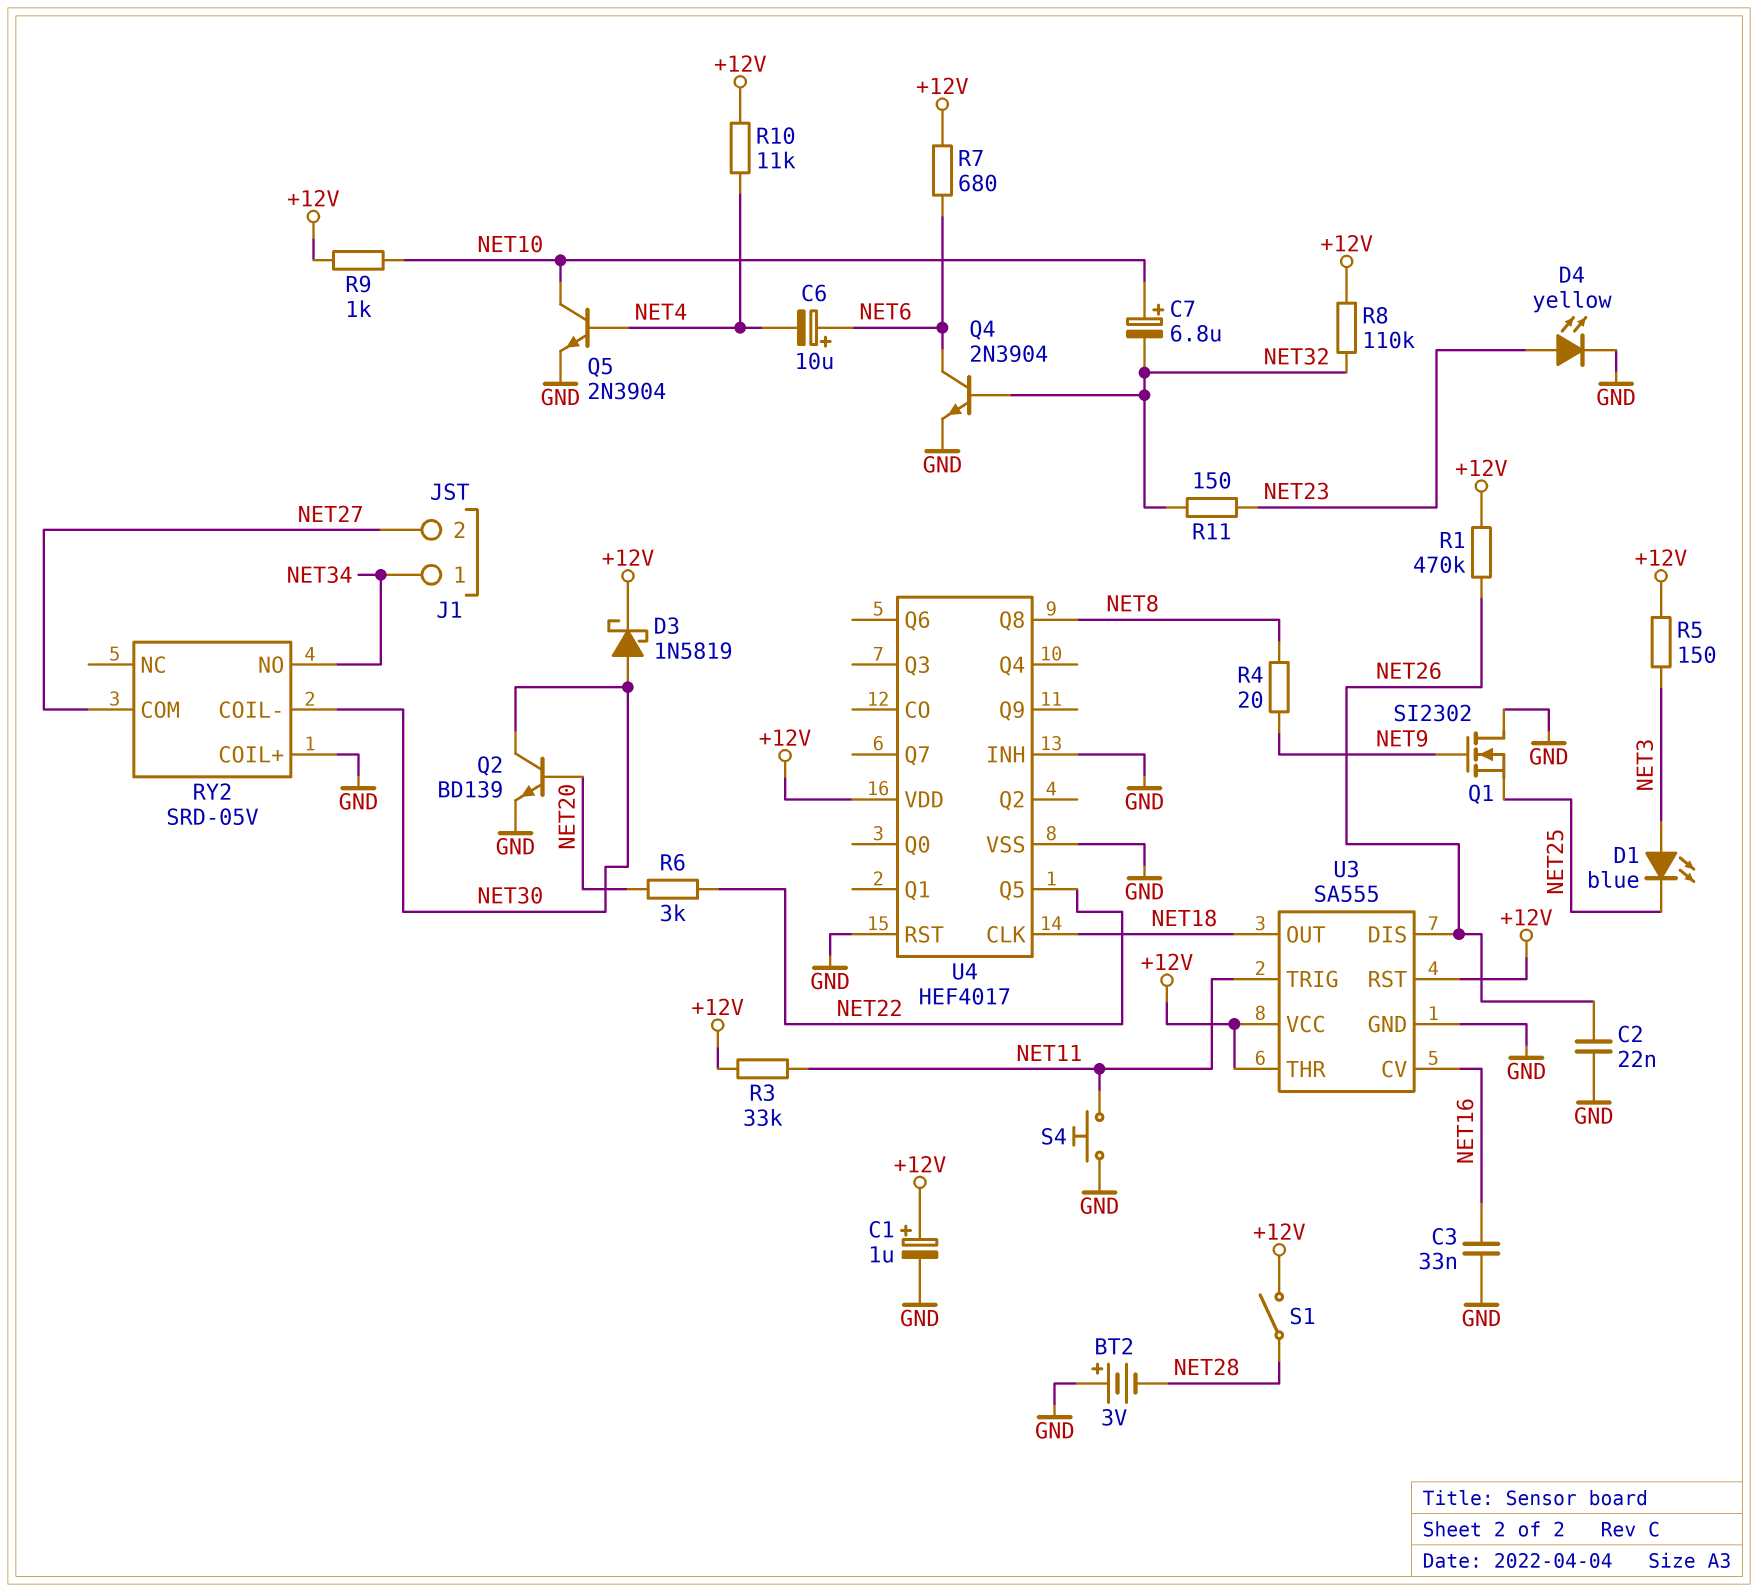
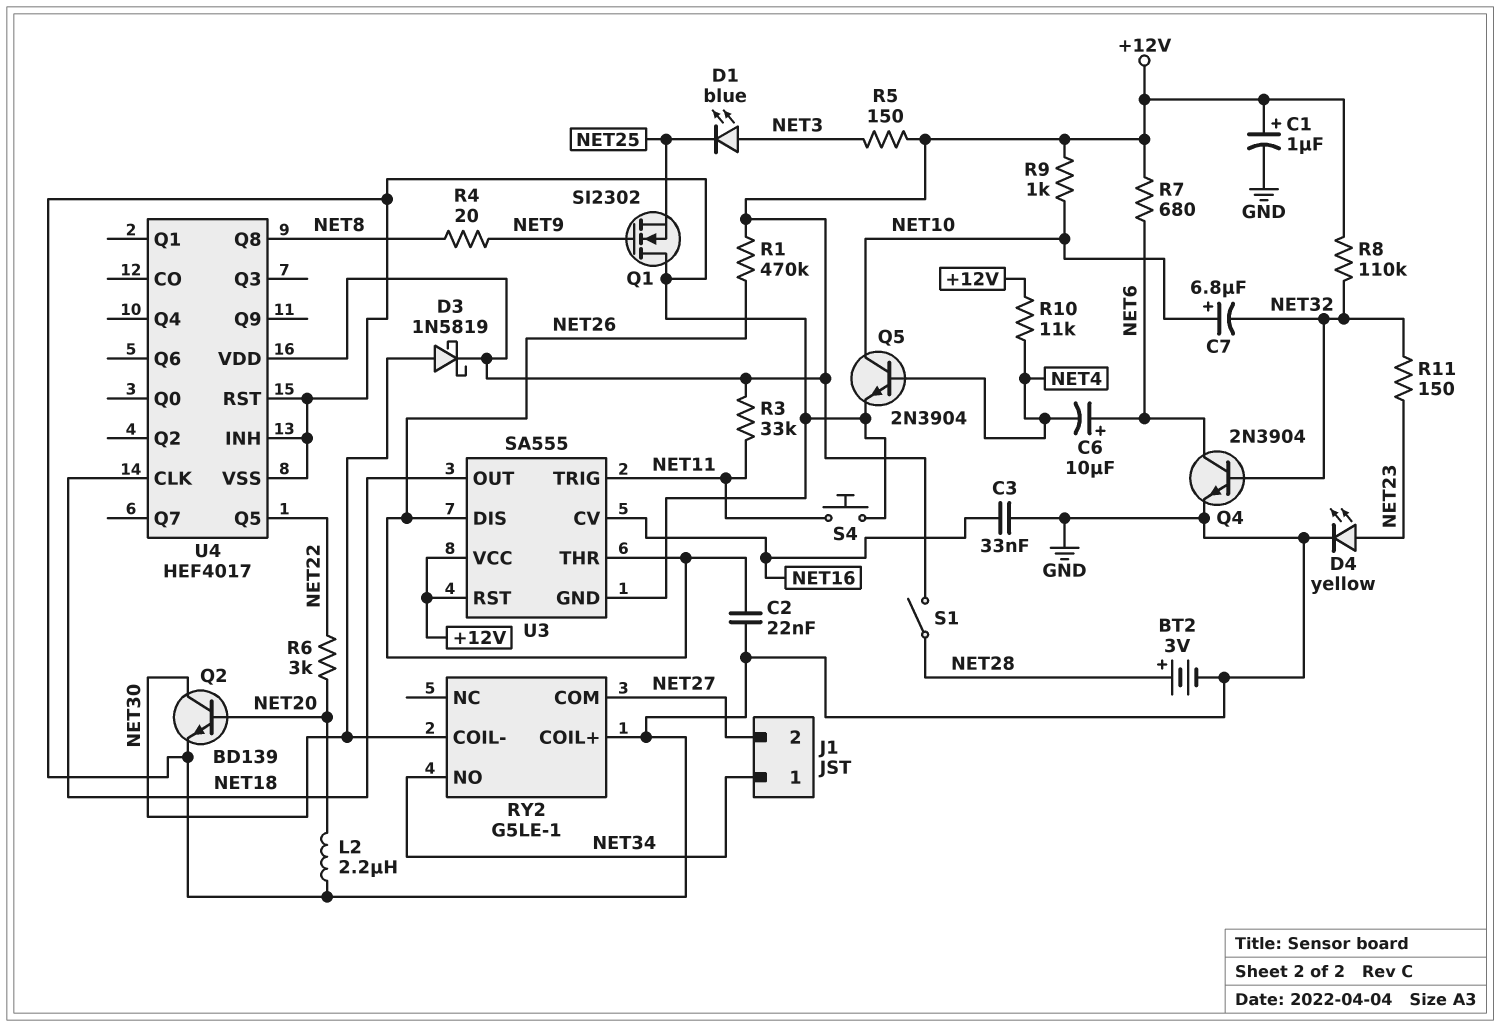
BT2: 3V (plus GND, minus NET28) -> 3V (plus NET28, minus GND)
L2: none -> 2.2uH (GND, NET20)
RY2: SRD-05V -> G5LE-1
U3 pin THR: +12V -> NET26

